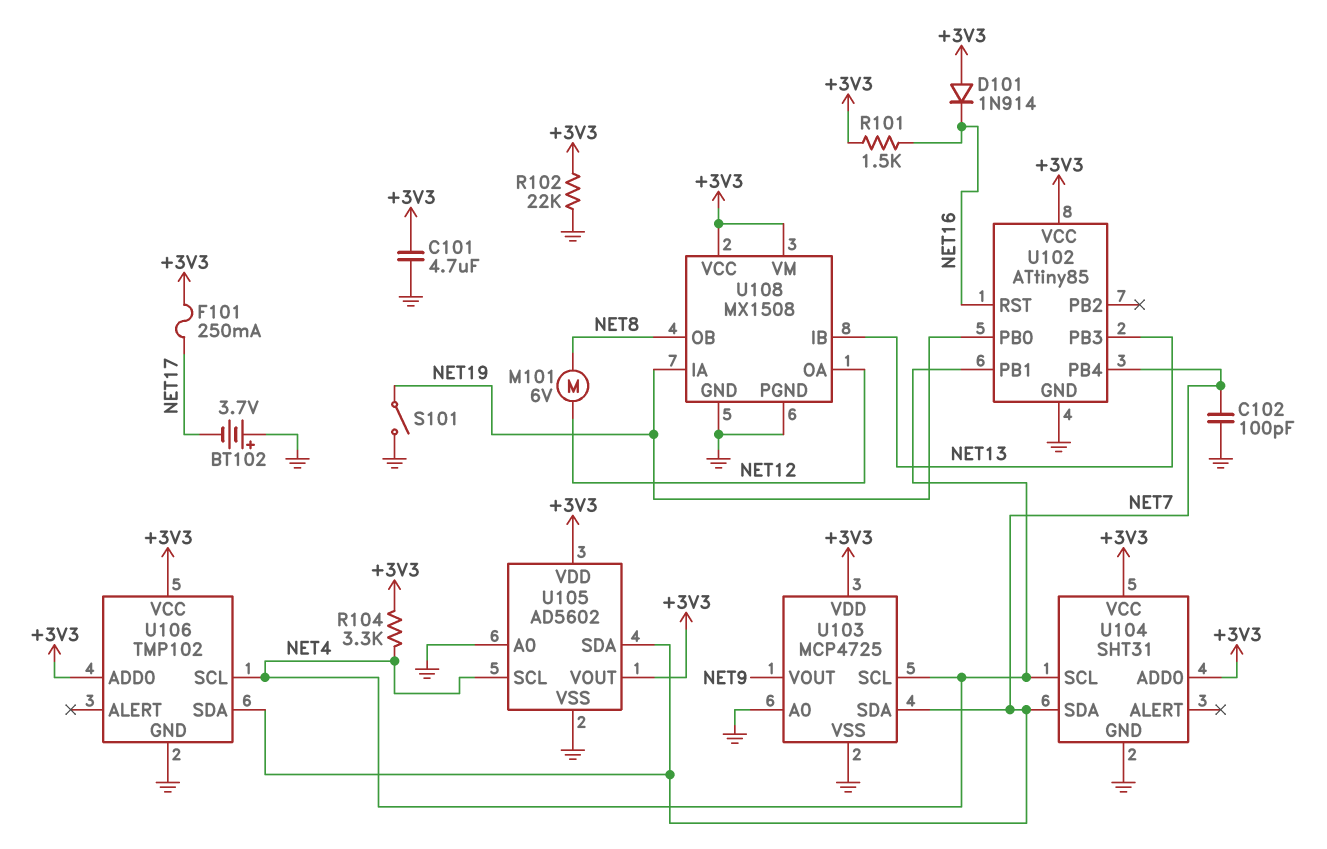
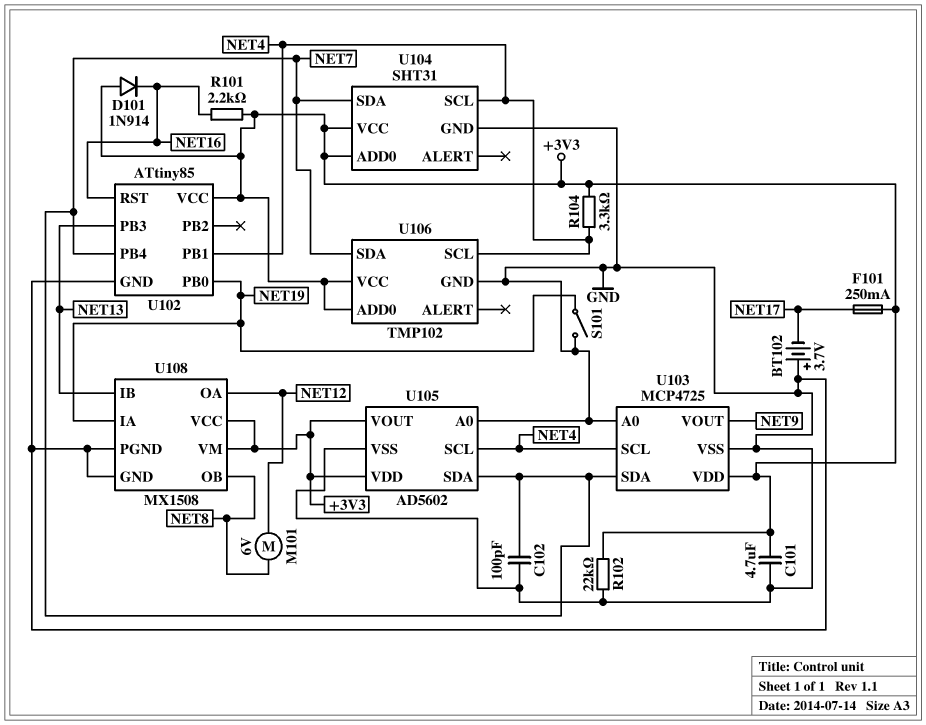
R101: 1.5k (+3V3, NET16) -> 2.2k (+3V3, NET16)

